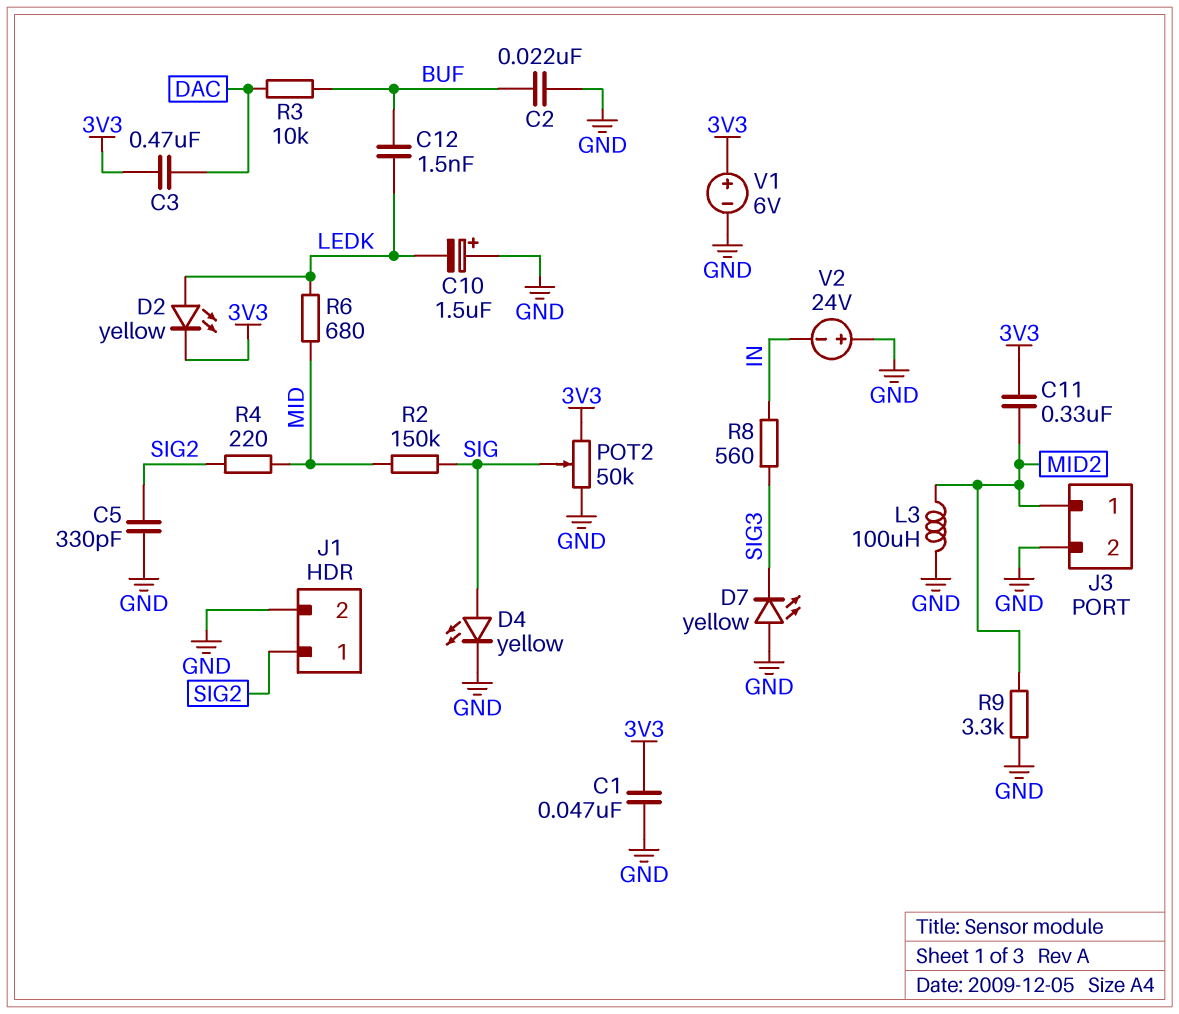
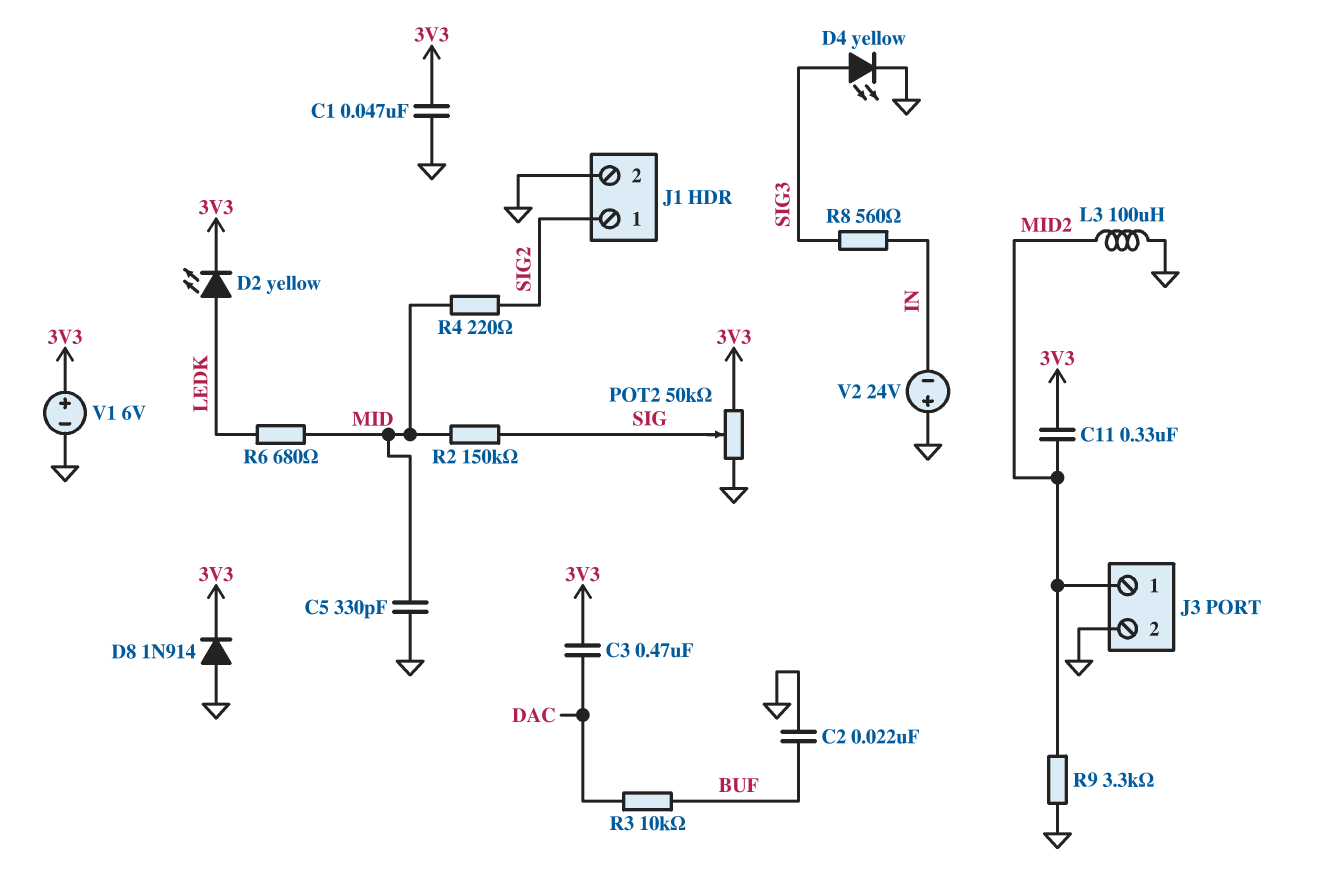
C5: 330pF (GND, SIG2) -> 330pF (GND, MID)
C10: 1.5uF (plus GND, minus LEDK) -> none
C12: 1.5nF (BUF, LEDK) -> none
D4: LED yellow (A SIG, K GND) -> LED yellow (A SIG3, K GND)
D7: LED yellow (A GND, K SIG3) -> none
D8: none -> diode 1N914 (A GND, K 3V3)

